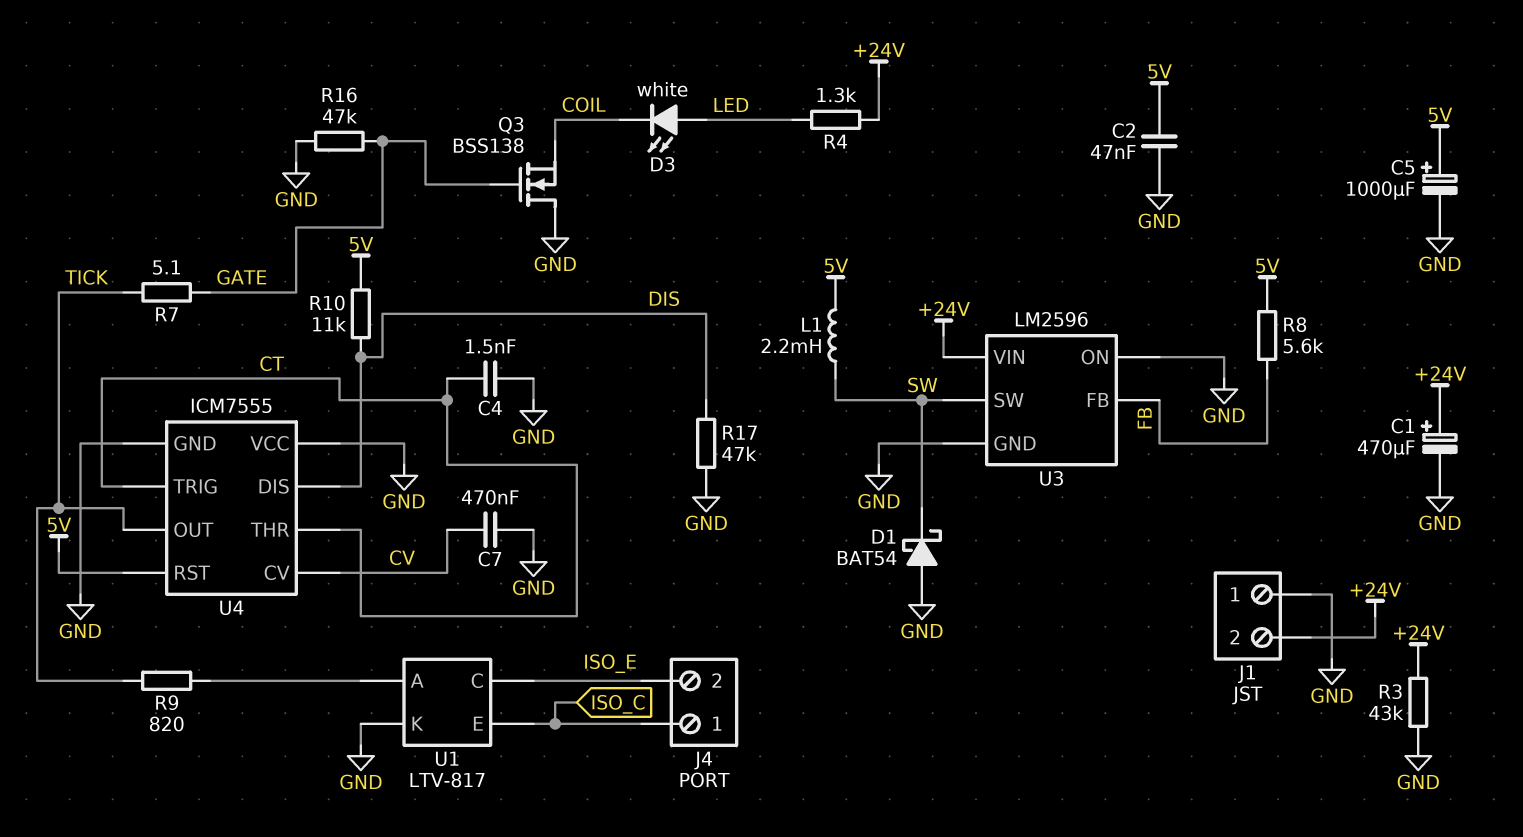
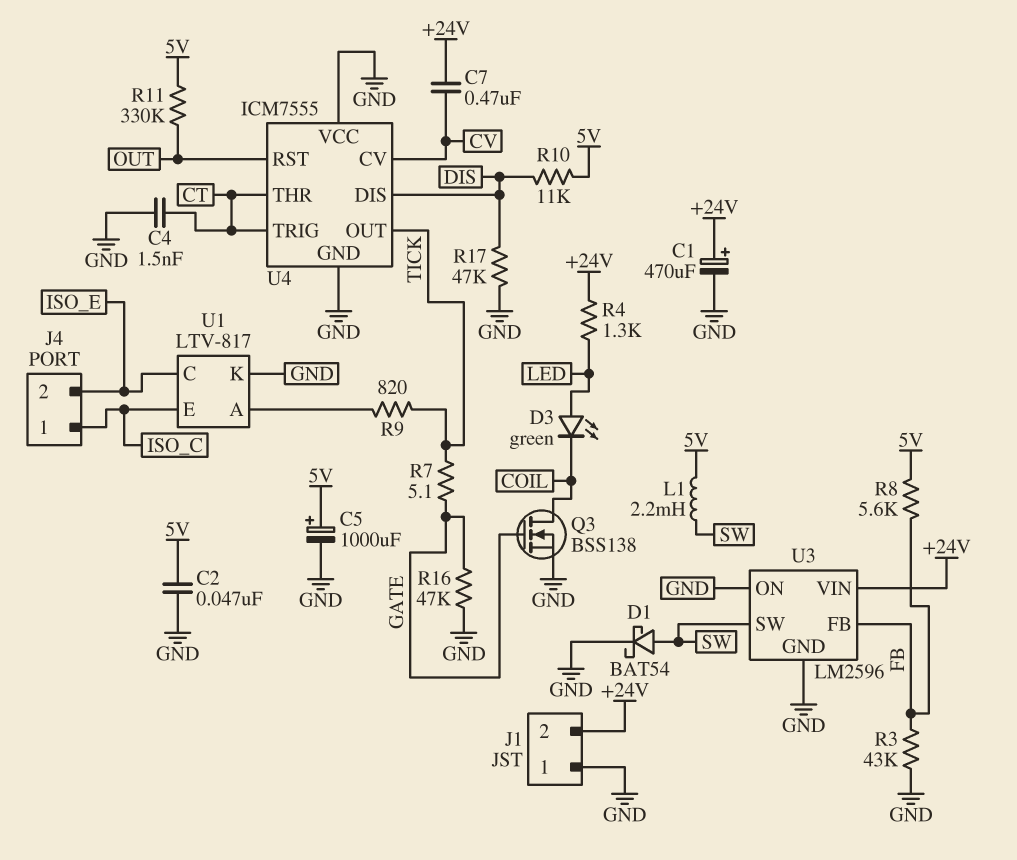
C7: 470nF (CV, GND) -> 470nF (+24V, CV)
D1: schottky BAT54 (A GND, K SW) -> schottky BAT54 (A SW, K GND)
D3: LED white (A LED, K COIL) -> LED green (A LED, K COIL)
Q3: NMOS BSS138 (G GATE, D GND, S COIL) -> NMOS BSS138 (G GATE, D COIL, S GND)
R3: 43k (+24V, GND) -> 43k (FB, GND)
R11: none -> 330k (5V, OUT)
U4 pin RST: 5V -> OUT

